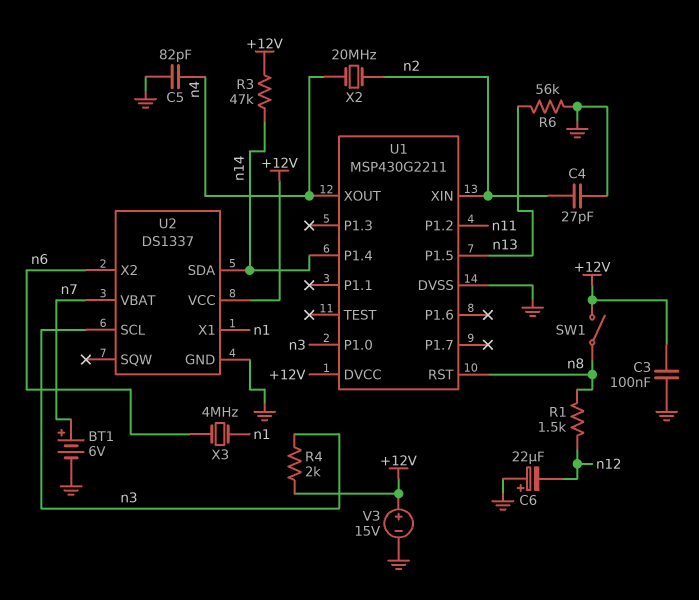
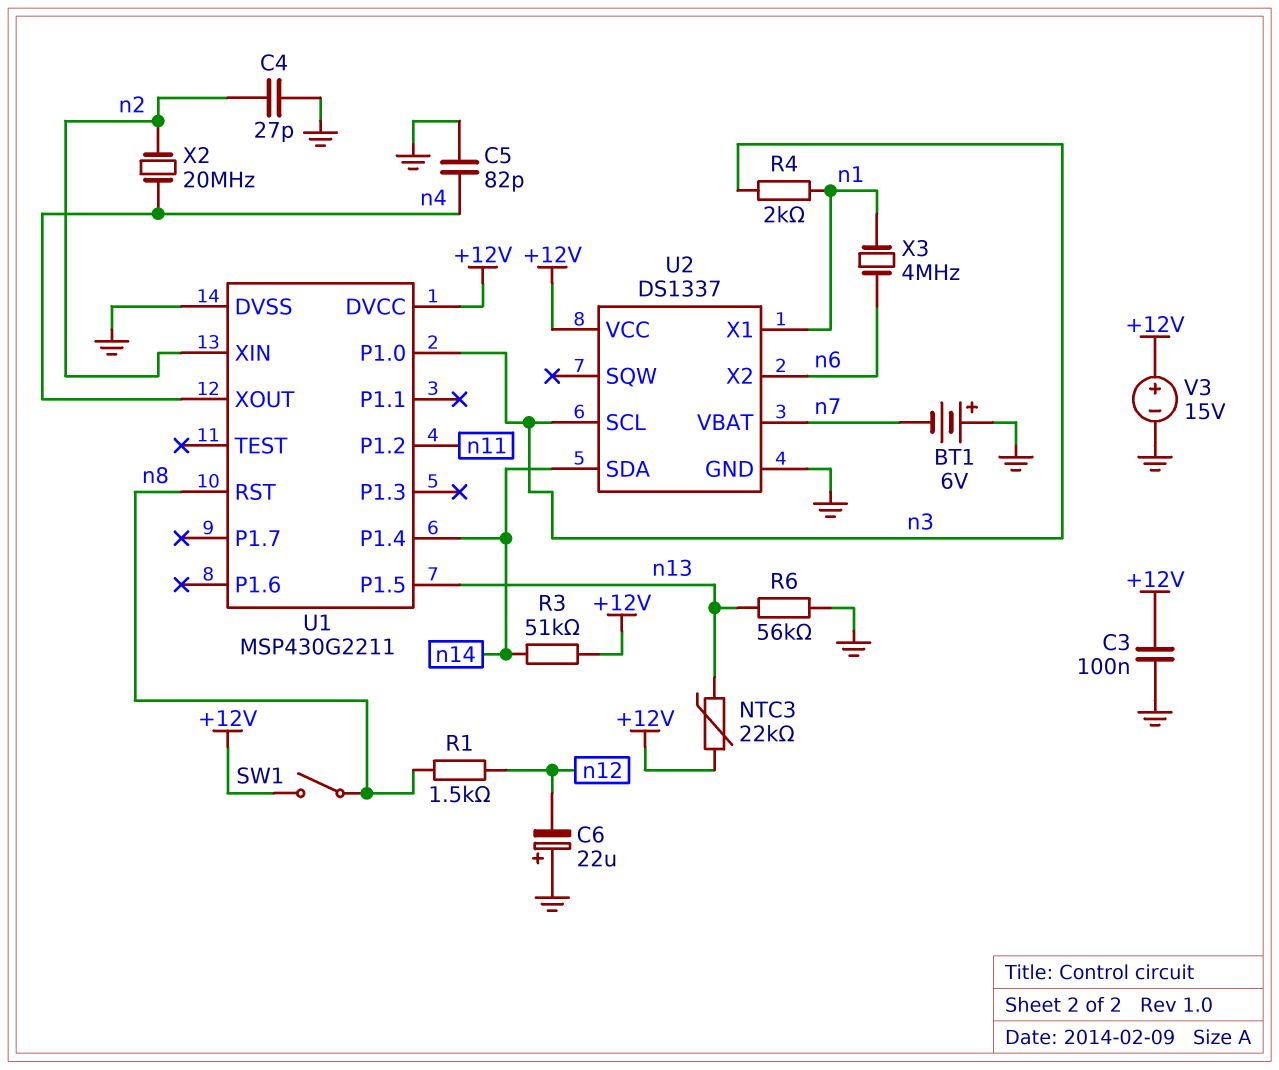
BT1: 6V (plus n7, minus GND) -> 6V (plus GND, minus n7)
NTC3: none -> 22k (+12V, n13)
R3: 47k (+12V, n14) -> 51k (+12V, n14)
R4: 2k (+12V, n3) -> 2k (n1, n3)

